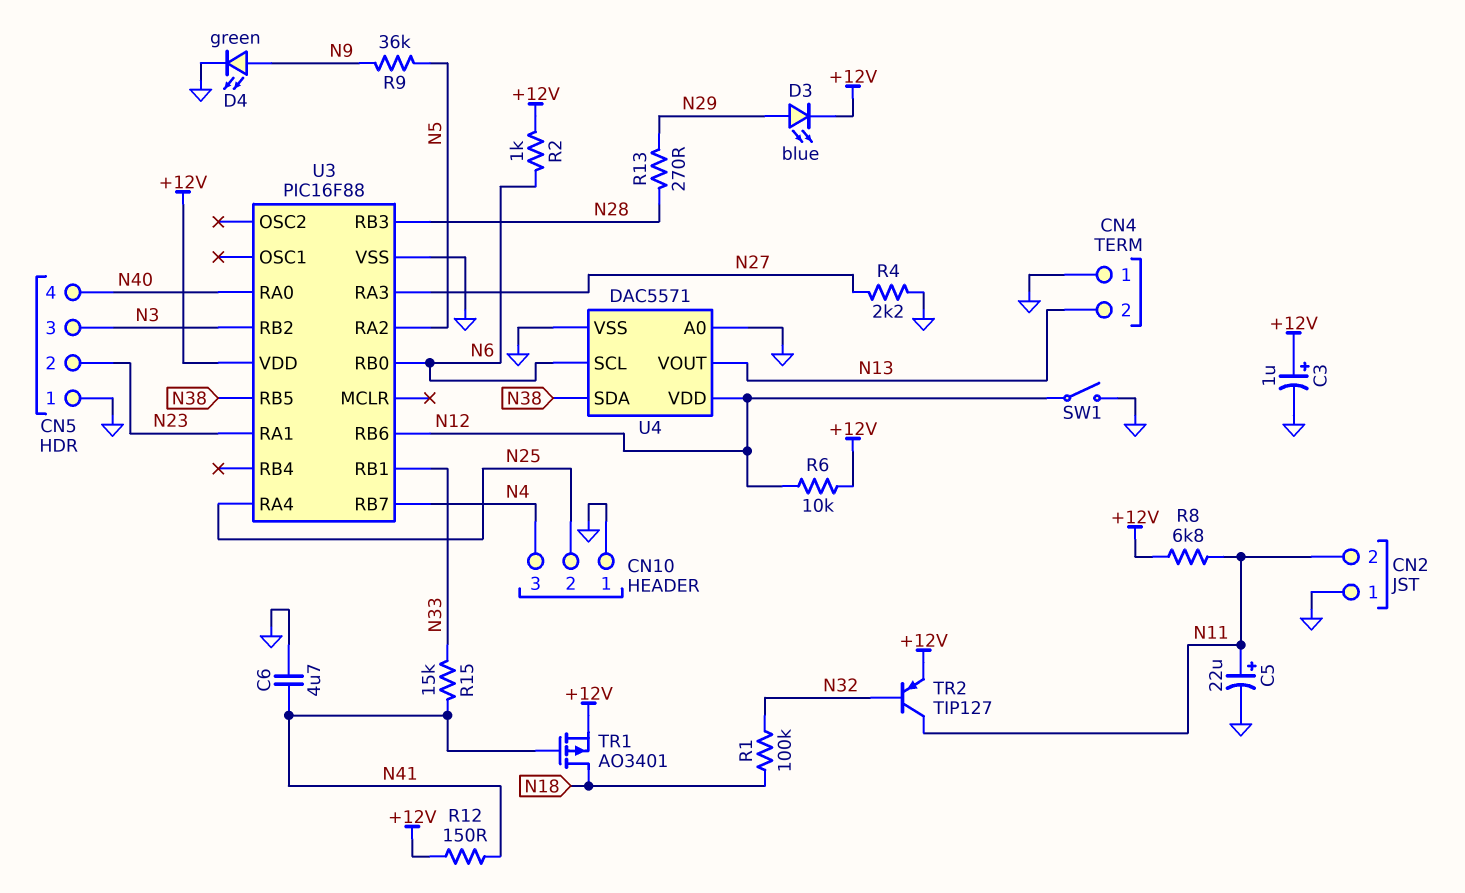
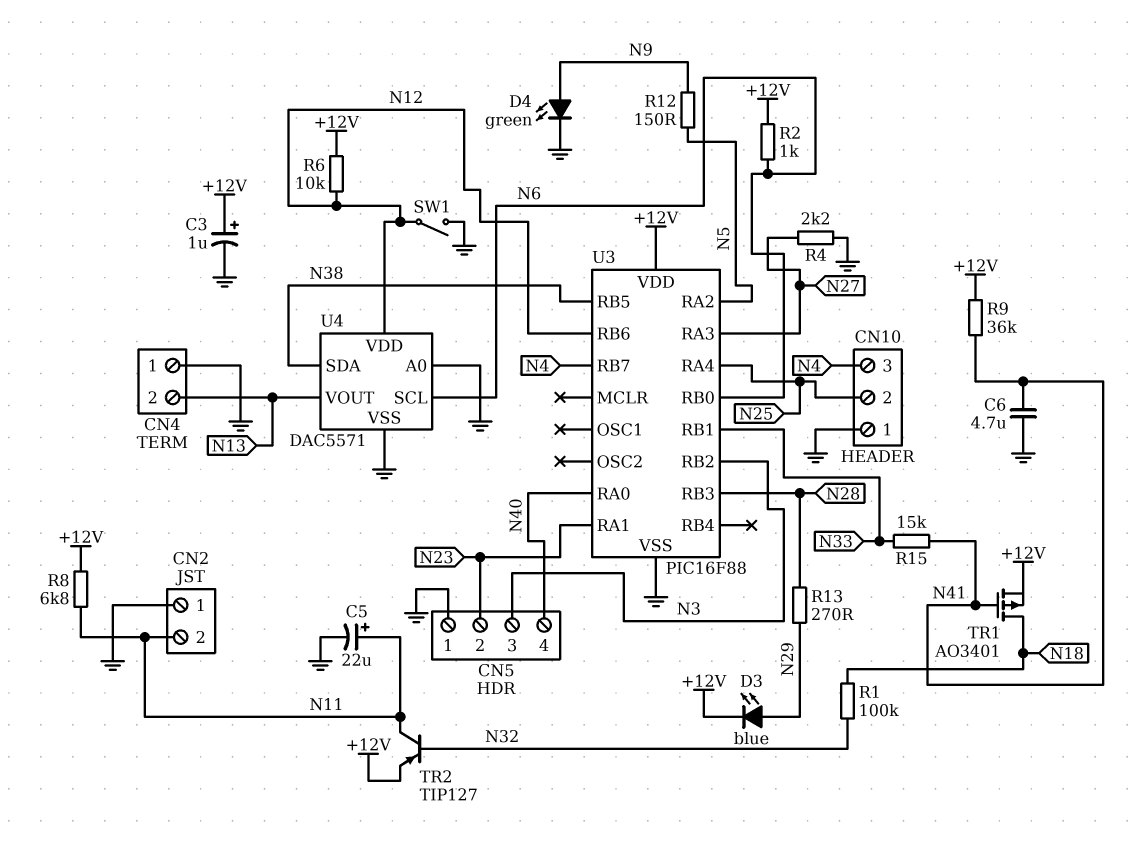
R9: 36k (N5, N9) -> 36k (+12V, N41)
R12: 150 (+12V, N41) -> 150 (N5, N9)

